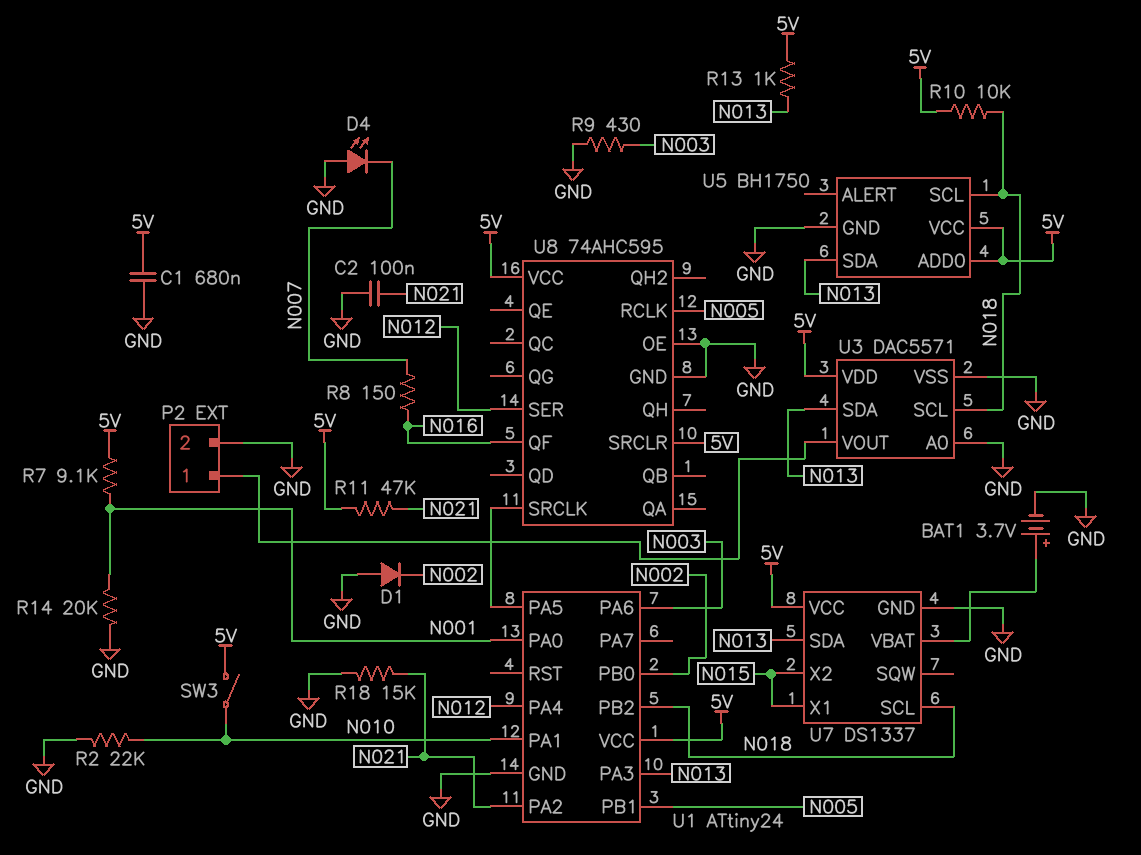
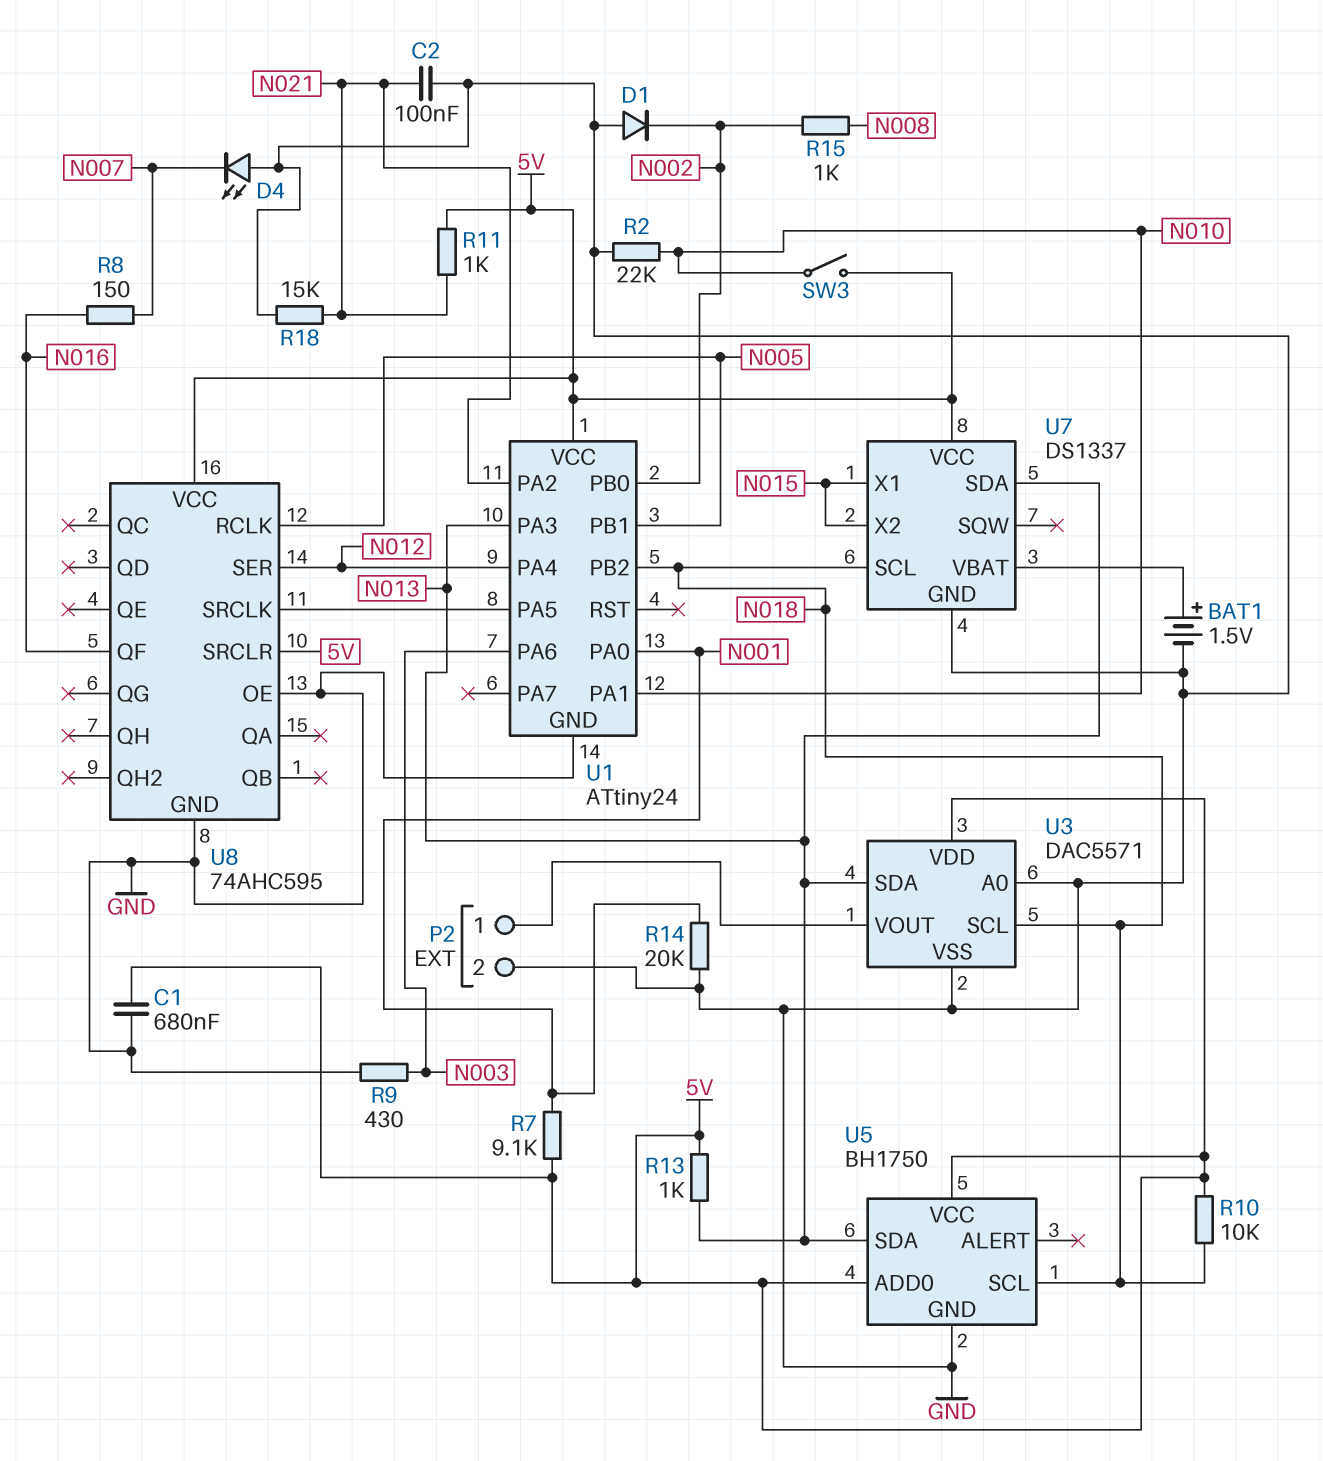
BAT1: 3.7V (plus U7/VBAT, minus GND) -> 1.5V (plus U7/VBAT, minus GND)
R11: 47k (5V, N021) -> 1k (5V, N021)
R15: none -> 1k (N002, N008)

